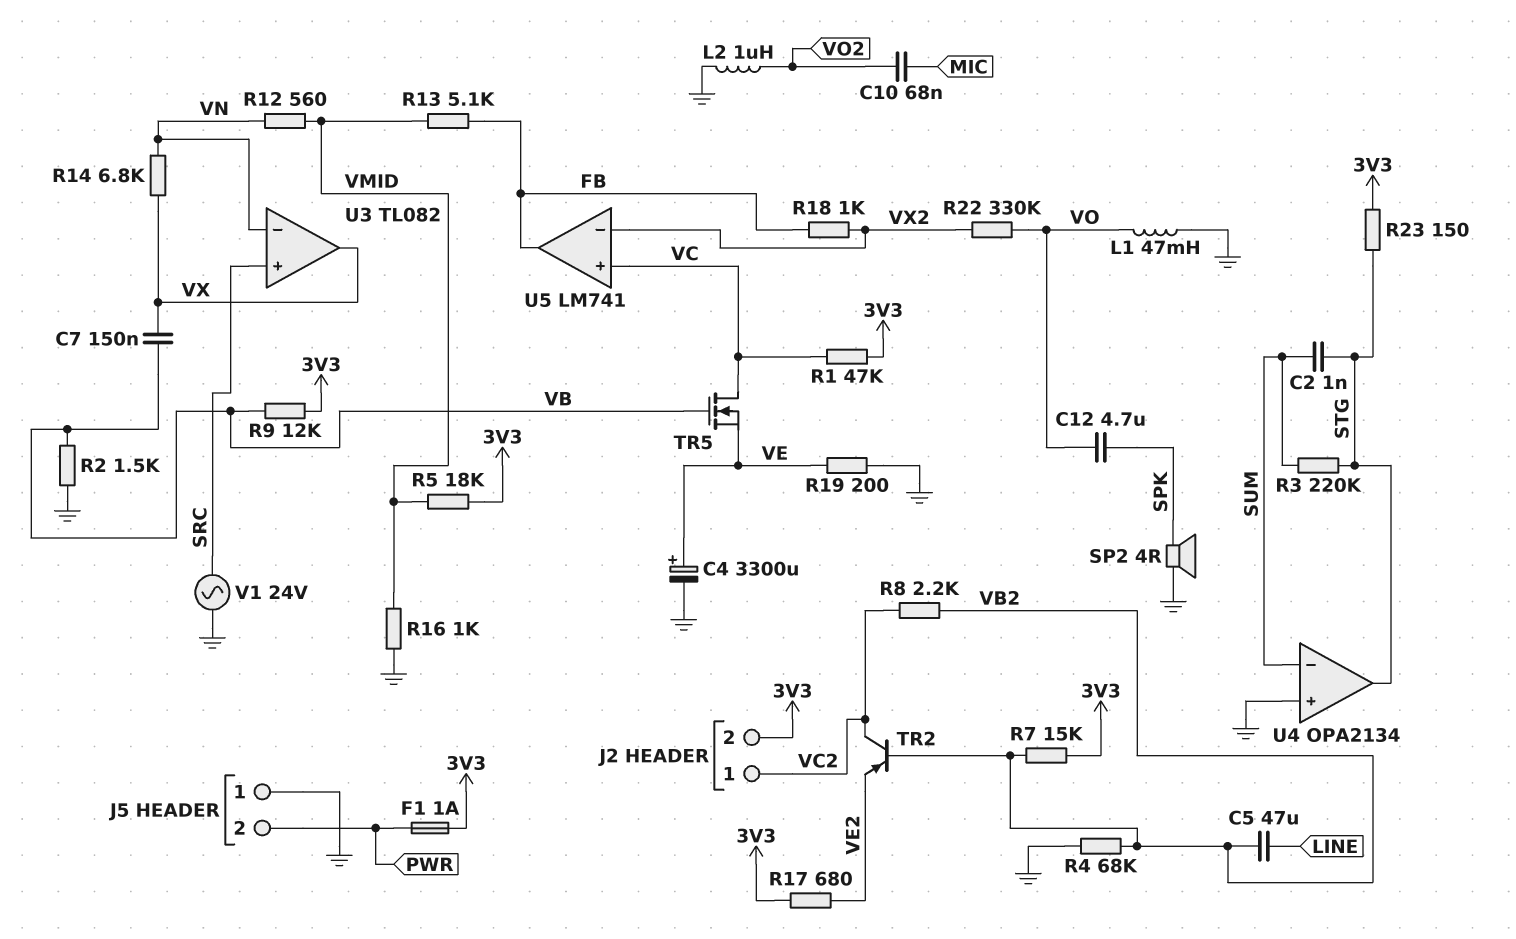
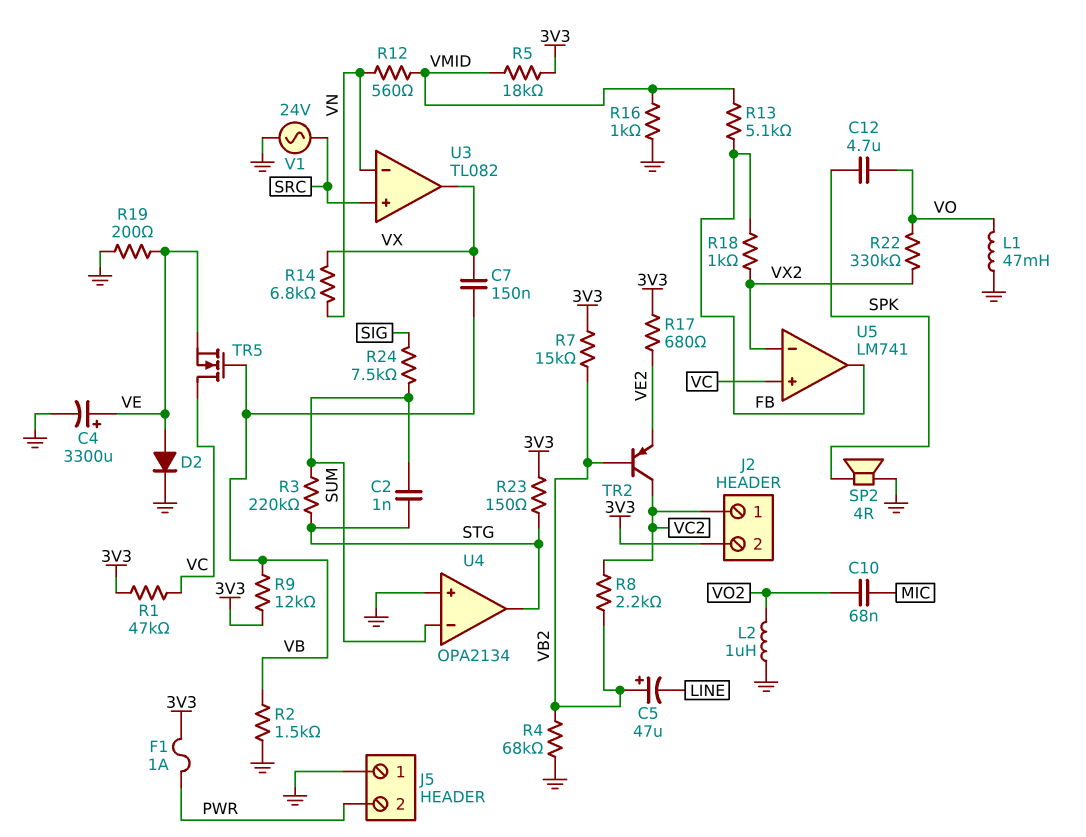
C5: 47uF (LINE, VB2) -> 47uF (plus VB2, minus LINE)
D2: none -> diode (A VE, K GND)
R24: none -> 7.5k (SIG, SUM)

